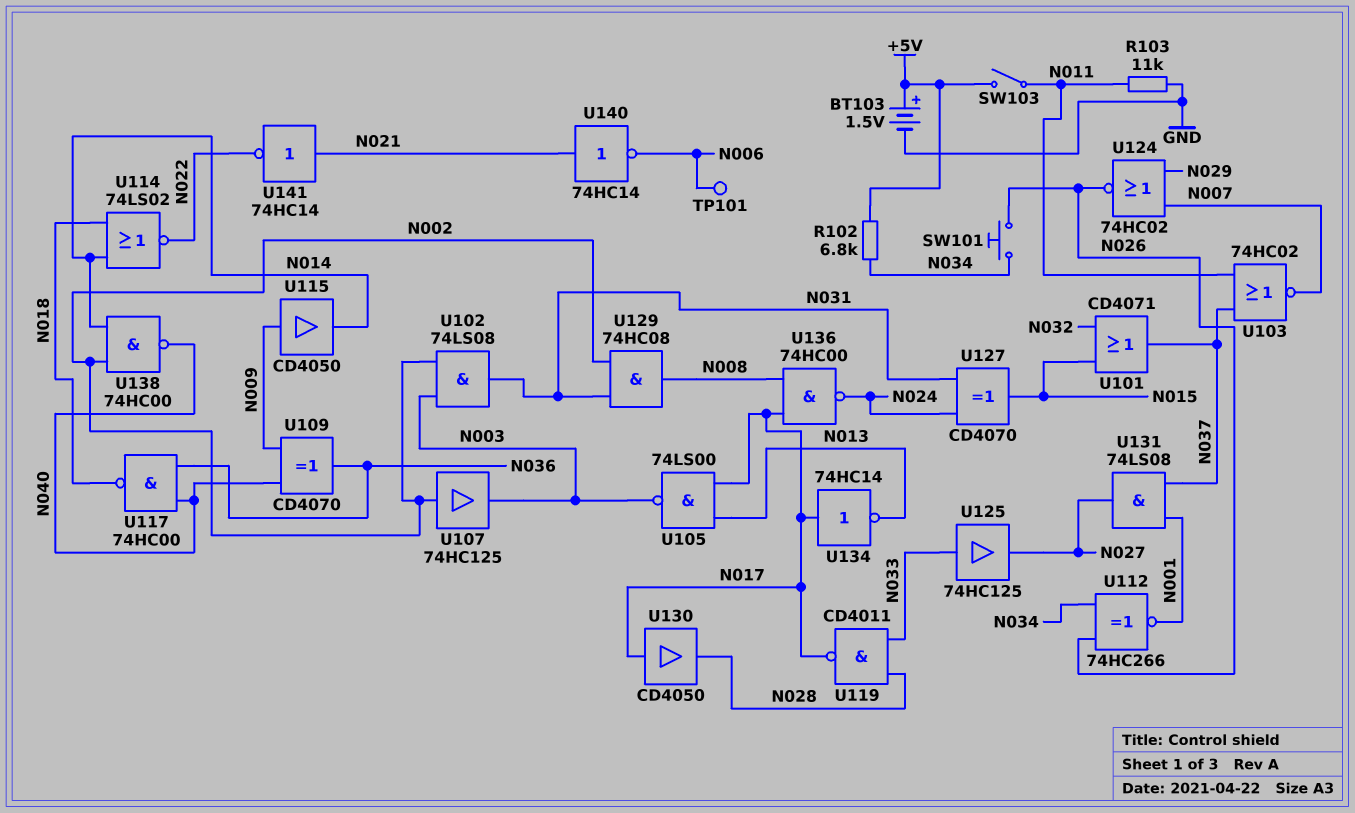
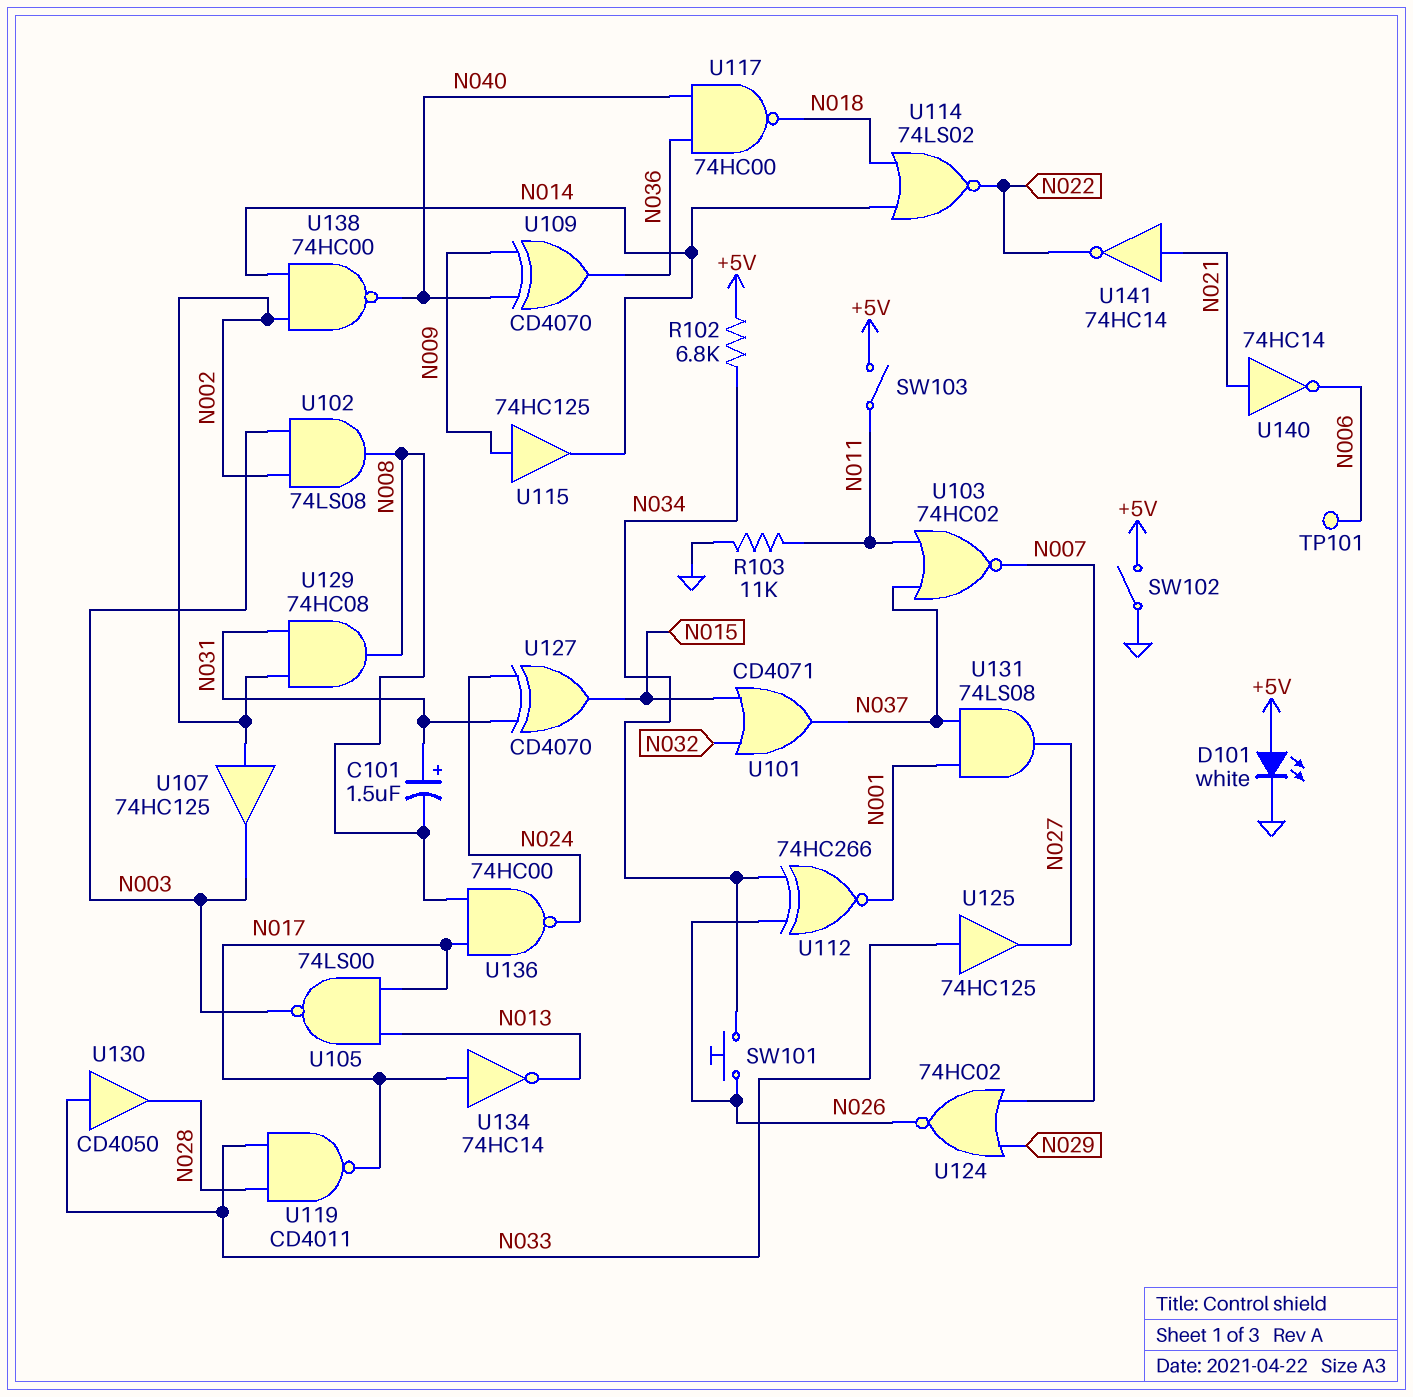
BT103: 1.5V (plus +5V, minus GND) -> none
C101: none -> 1.5uF (plus N031, minus N008)
D101: none -> LED white (A +5V, K GND)
SW102: none -> switch (+5V, GND)
U102: AND 74LS08 (in N002, in N003, out N031) -> AND 74LS08 (in N002, in N003, out N008)
U115: buffer CD4050 (in N009, out N014) -> buffer 74HC125 (in N009, out N014)
U130: buffer CD4050 (in N017, out N028) -> buffer CD4050 (in N033, out N028)

